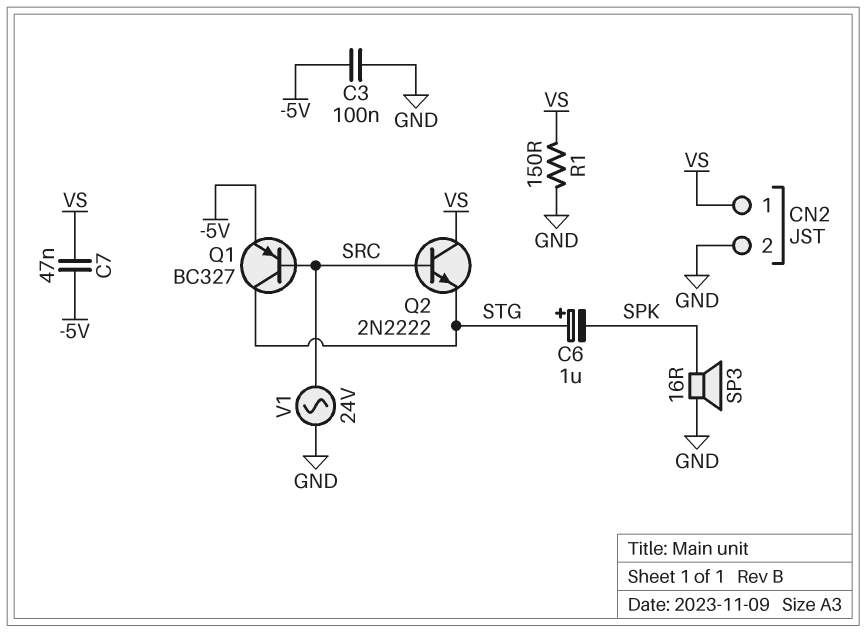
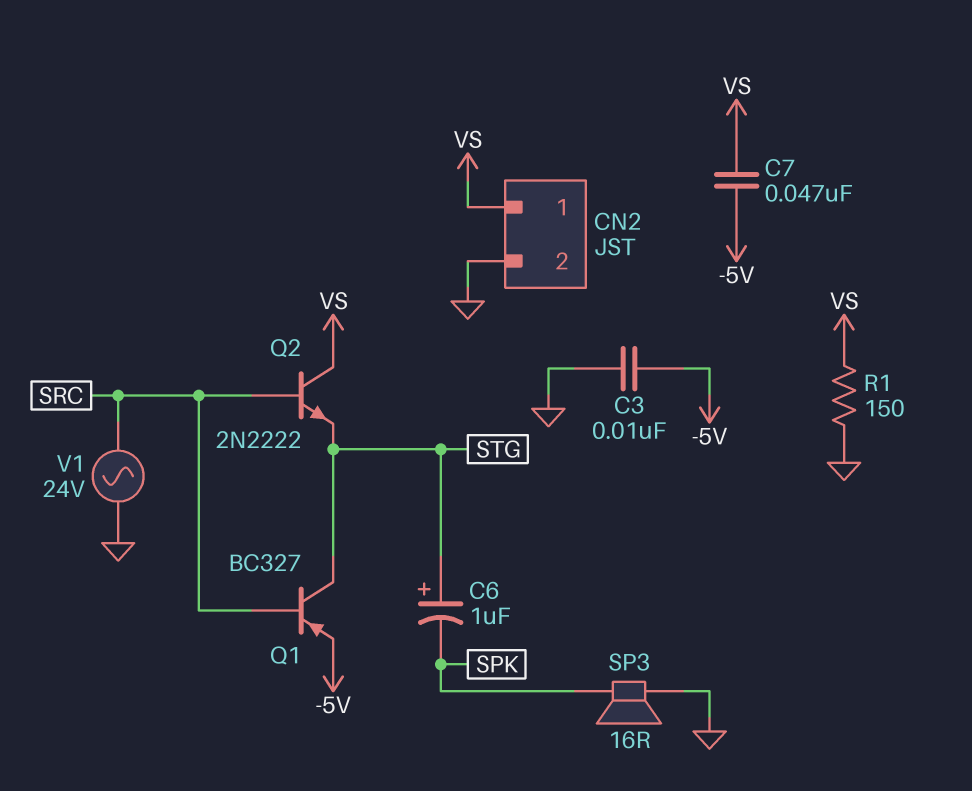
C3: 100nF (-5V, GND) -> 10nF (-5V, GND)

